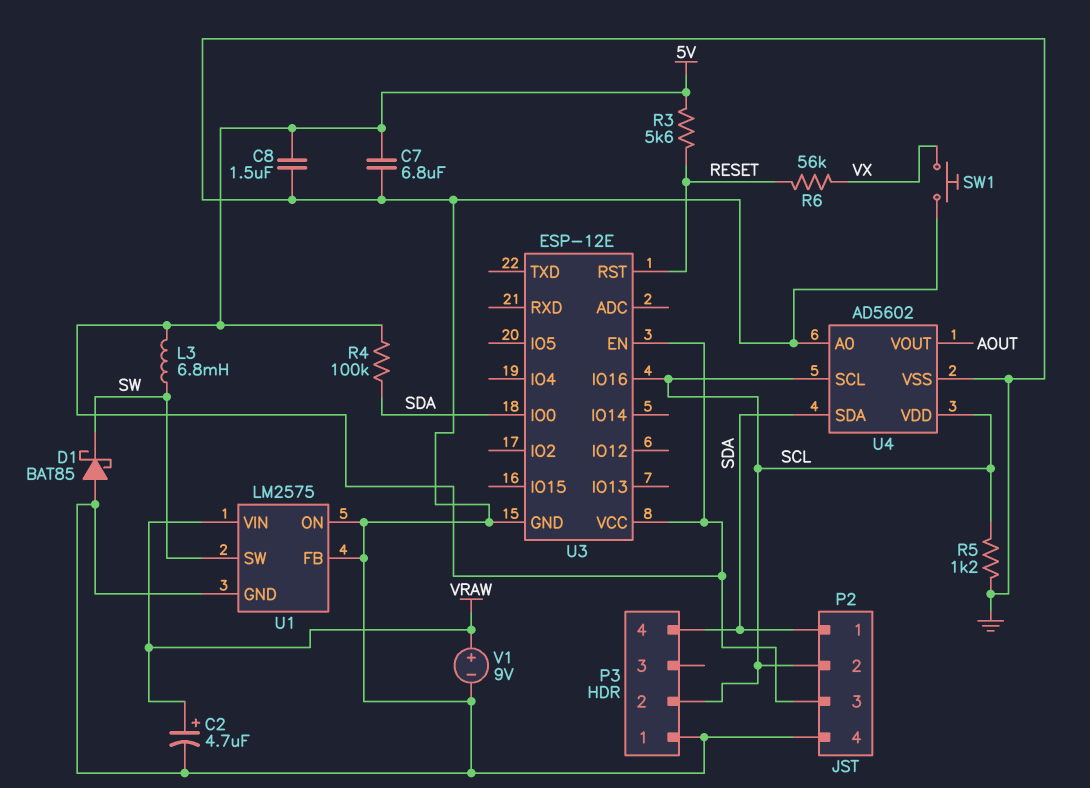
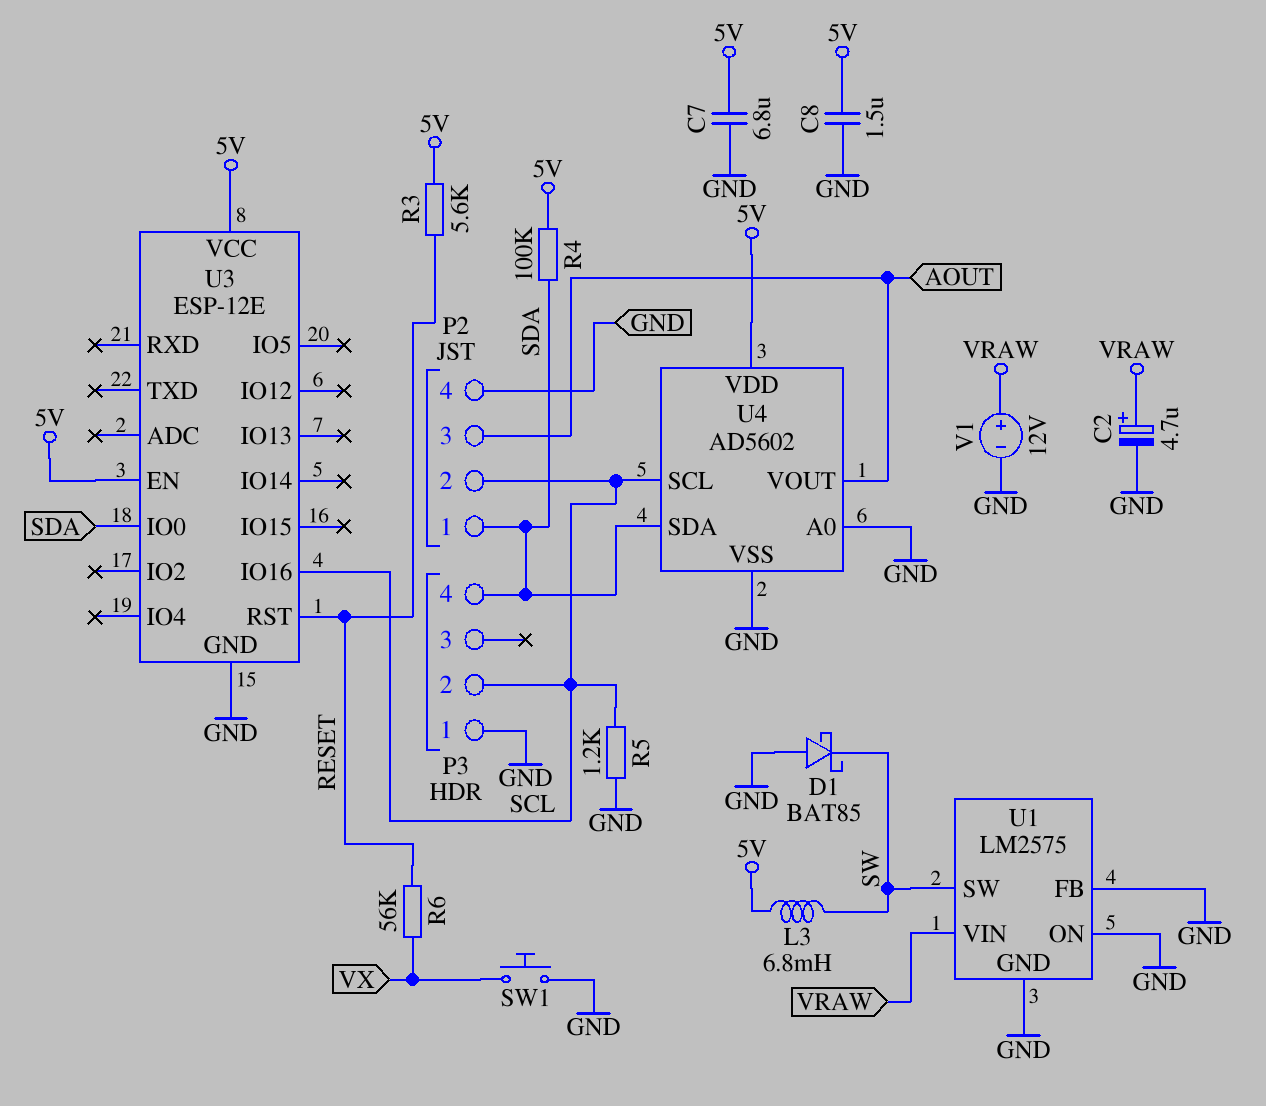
P2 pin 3: 5V -> AOUT
U4 pin VDD: SCL -> 5V
V1: 9V (plus VRAW, minus GND) -> 12V (plus VRAW, minus GND)

